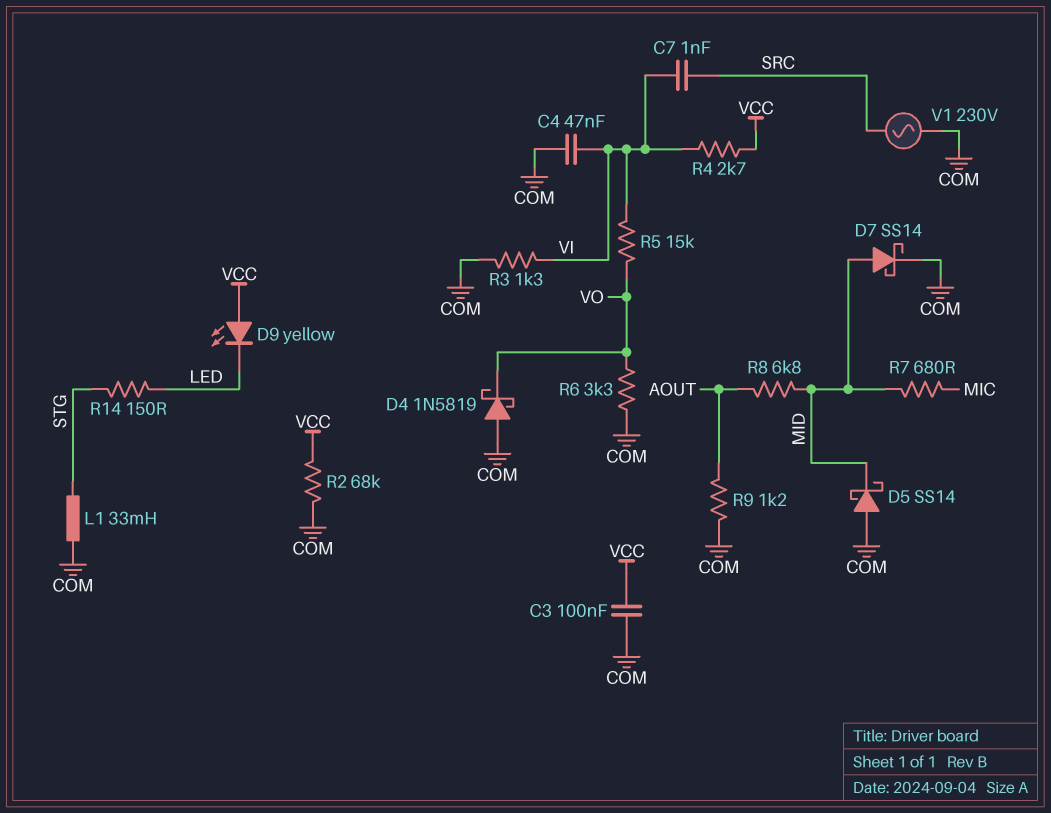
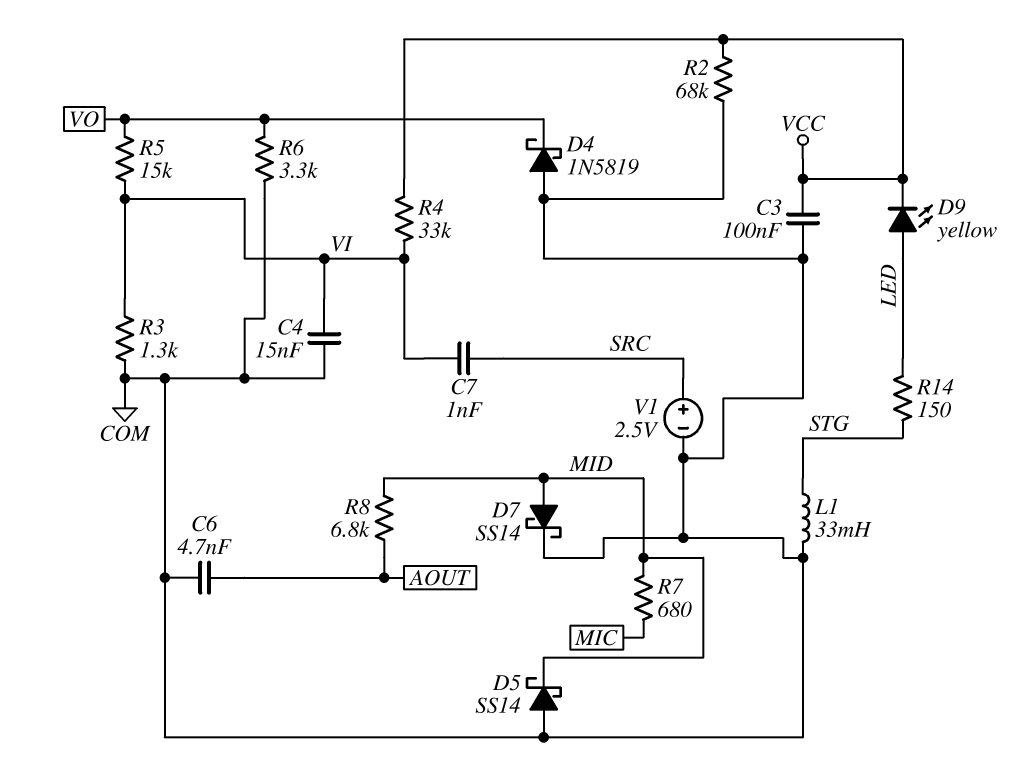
C4: 47nF (COM, VI) -> 15nF (COM, VI)
C6: none -> 4.7nF (AOUT, COM)
D9: LED yellow (A VCC, K LED) -> LED yellow (A LED, K VCC)
R4: 2.7k (VCC, VI) -> 33k (VCC, VI)
R9: 1.2k (AOUT, COM) -> none
V1: AC 230V (COM, SRC) -> 2.5V (plus SRC, minus COM)

